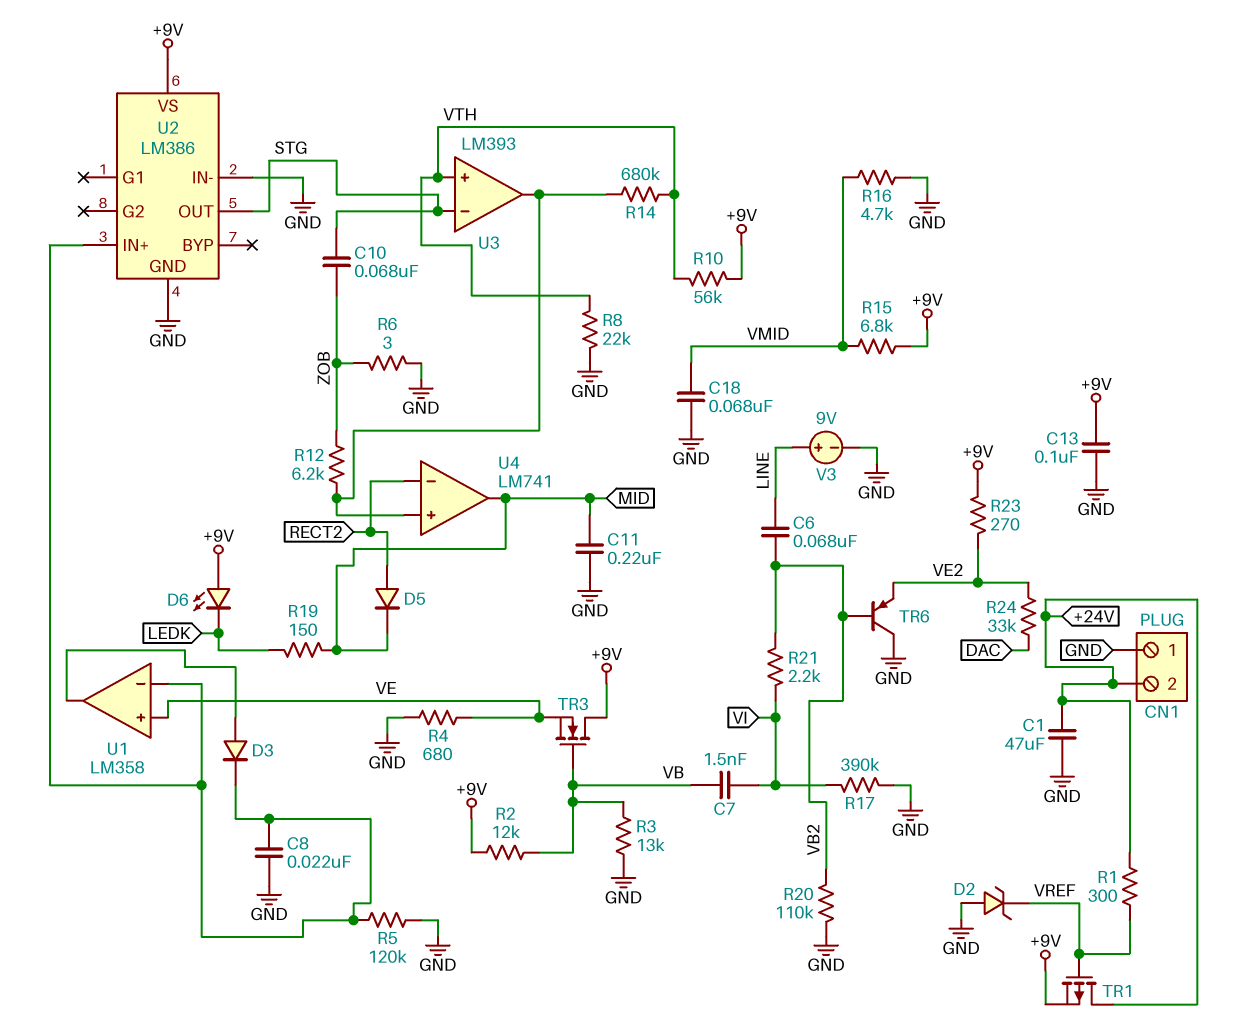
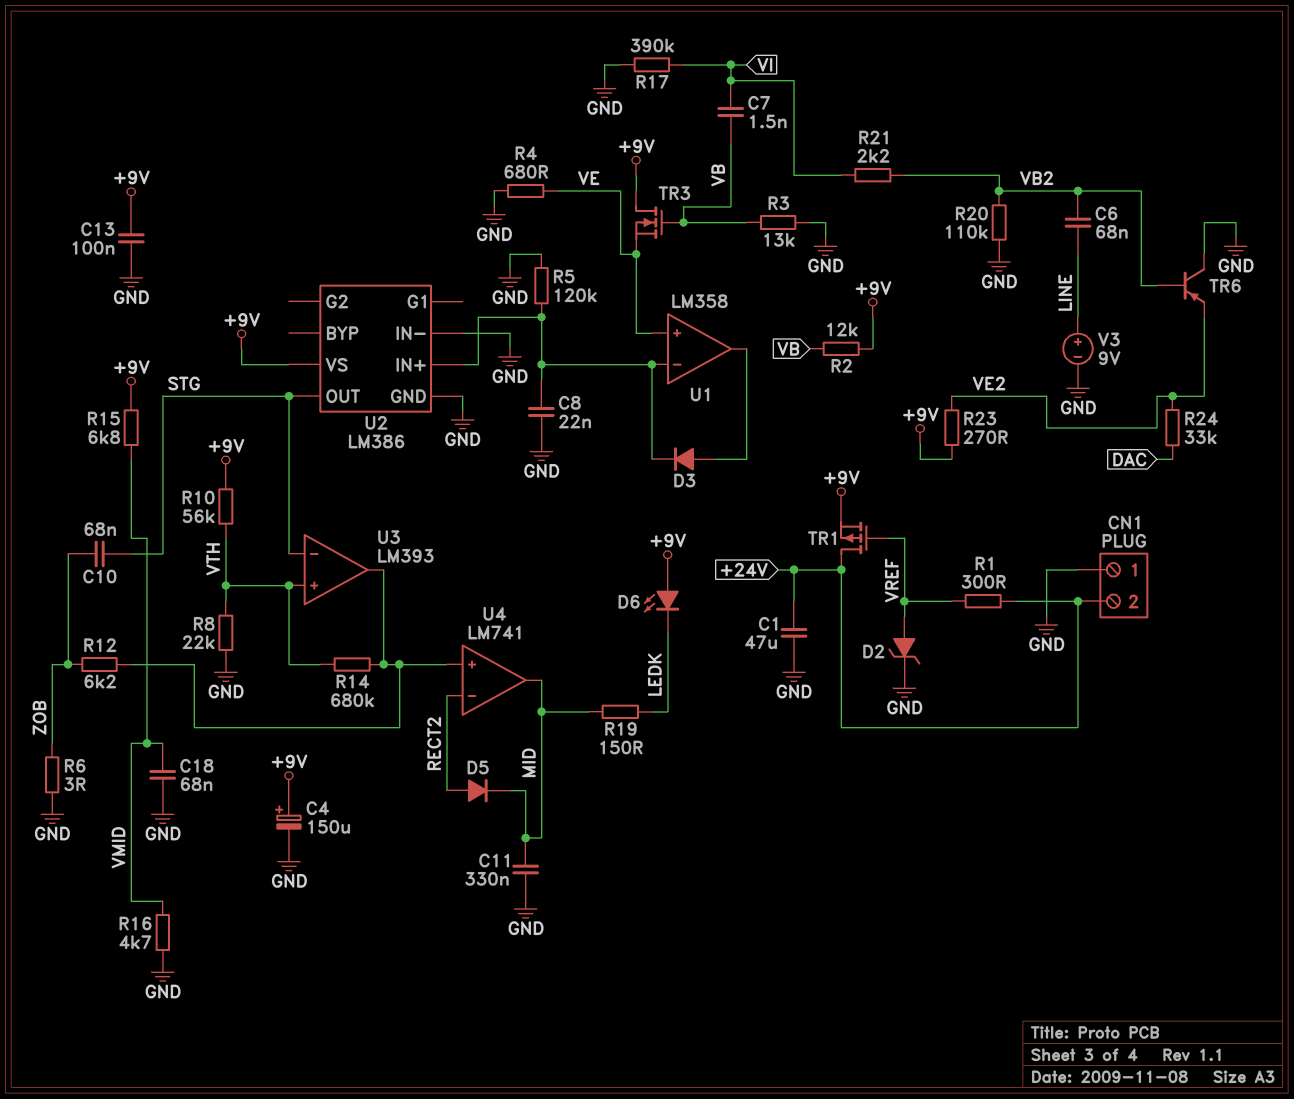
C4: none -> 150uF (plus +9V, minus GND)
C11: 220nF (GND, MID) -> 330nF (GND, MID)
D2: zener (A GND, K VREF) -> zener (A VREF, K GND)

